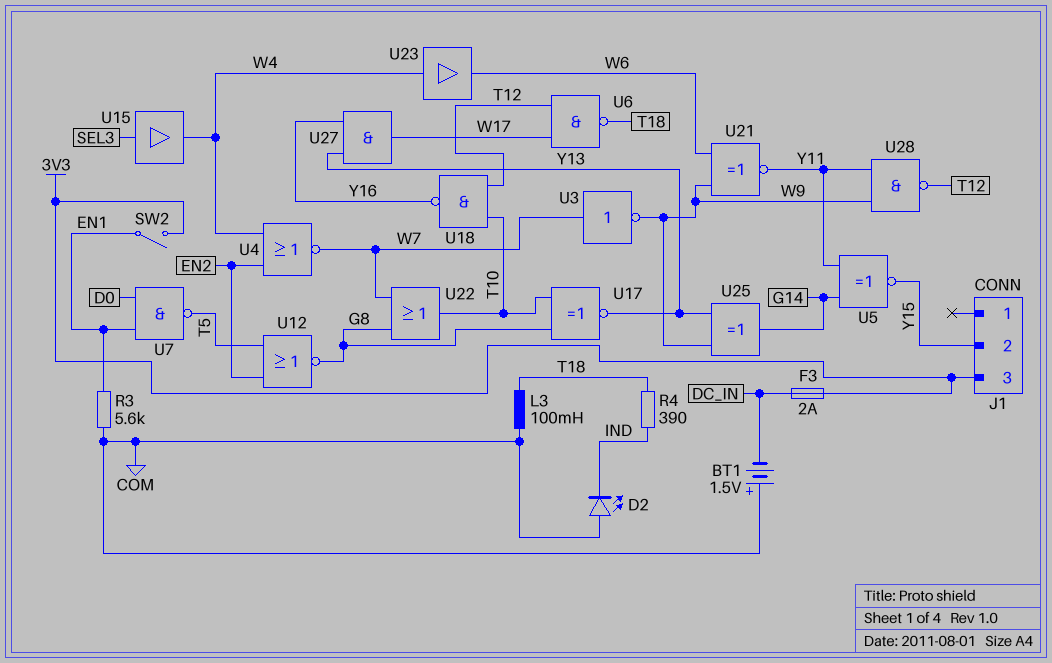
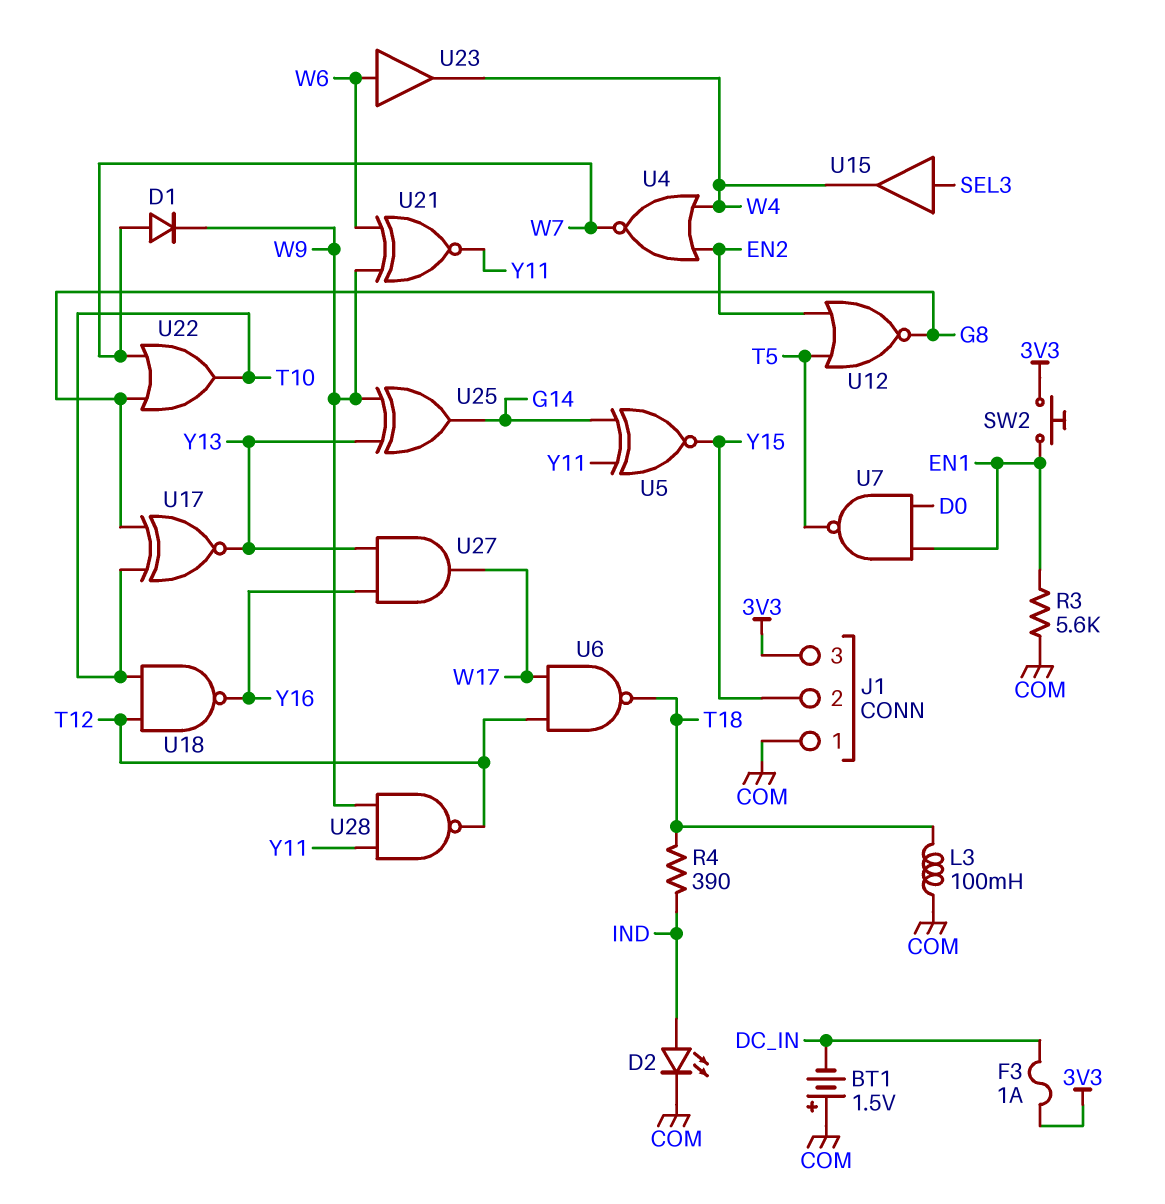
D1: none -> diode (A W7, K W9)
D2: LED (A COM, K IND) -> LED (A IND, K COM)
F3: 2A (3V3, DC_IN) -> 1A (3V3, DC_IN)
J1 pin 1: none -> COM
SW2: switch (3V3, EN1) -> button (3V3, EN1)
U3: NOT (in W7, out W9) -> none
U23: buffer (in W4, out W6) -> buffer (in W6, out W4)

